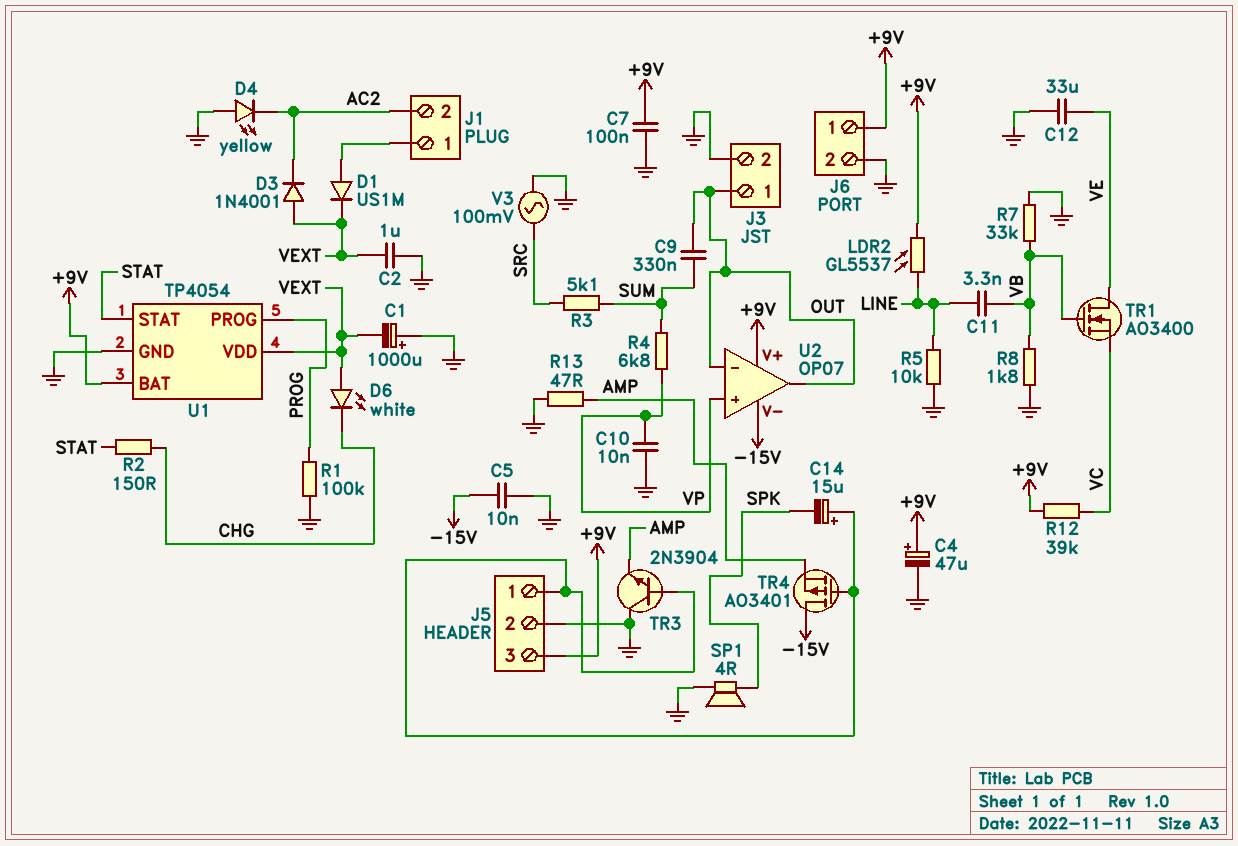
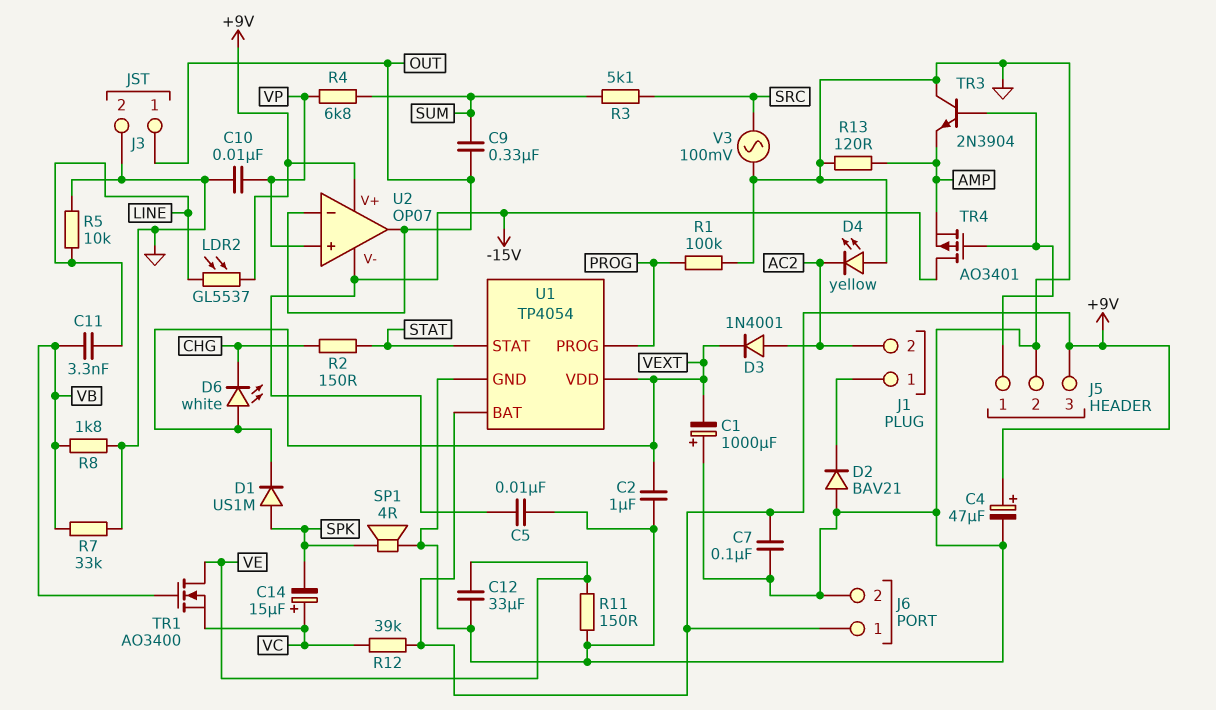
C14: 15uF (plus J5/1, minus SPK) -> 15uF (plus VC, minus SPK)
D1: diode US1M (A J1/1, K VEXT) -> diode US1M (A SPK, K VEXT)
D2: none -> diode BAV21 (A GND, K J1/1)
D3: diode 1N4001 (A VEXT, K AC2) -> diode 1N4001 (A AC2, K VEXT)
R11: none -> 150 (GND, VE)
R13: 47 (AMP, GND) -> 120 (AMP, GND)

